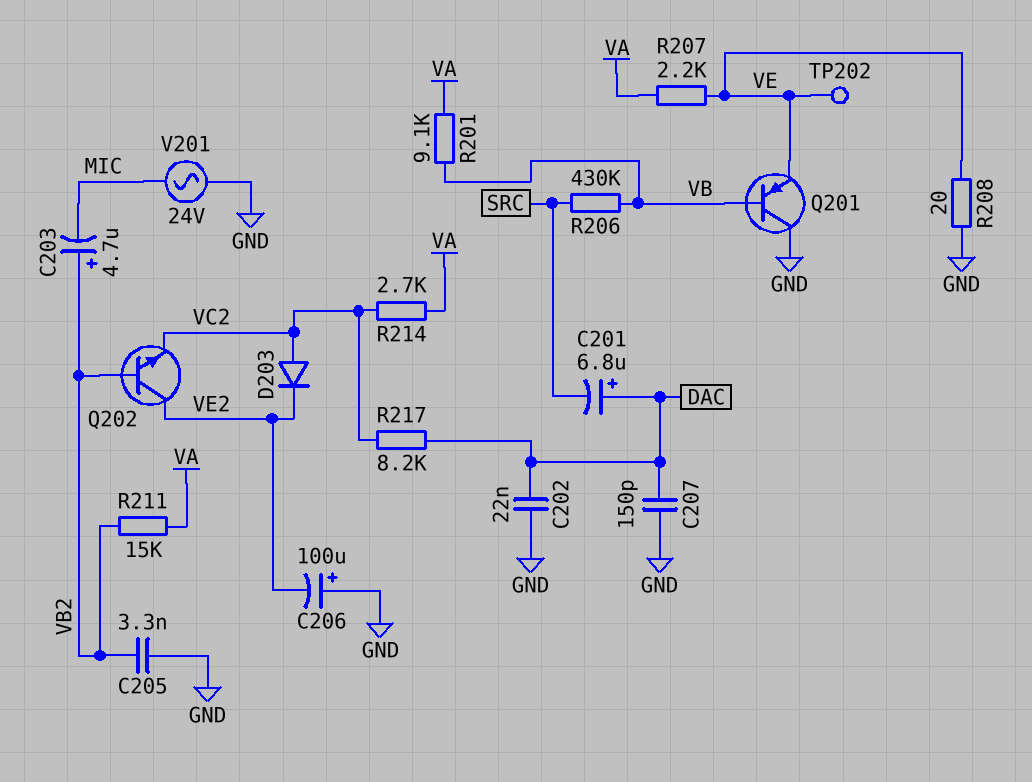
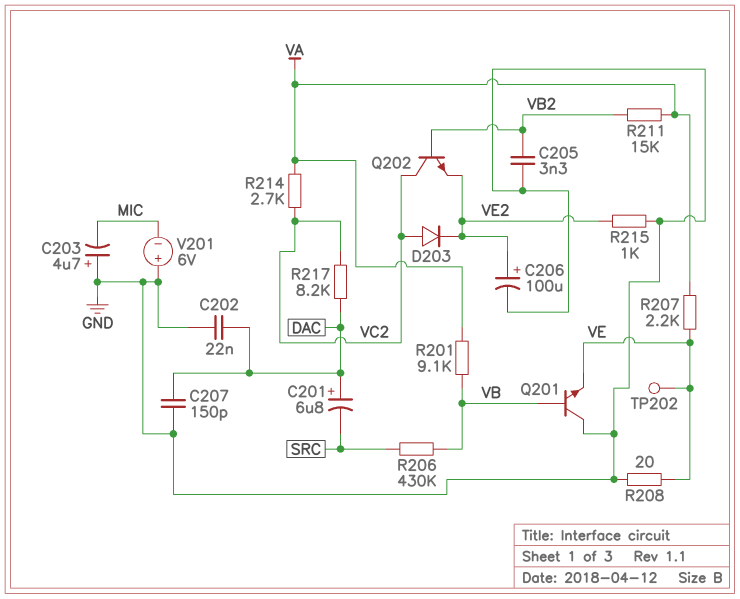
C203: 4.7uF (plus VB2, minus MIC) -> 4.7uF (plus GND, minus MIC)
C206: 100uF (plus GND, minus VE2) -> 100uF (plus VE2, minus GND)
Q201: PNP (B VB, C GND, E VE) -> NPN (B VB, C GND, E VE)
Q202: NPN (B VB2, C VE2, E VC2) -> NPN (B VB2, C VC2, E VE2)
R215: none -> 1k (GND, VE2)
V201: AC 24V (GND, MIC) -> 6V (plus GND, minus MIC)

